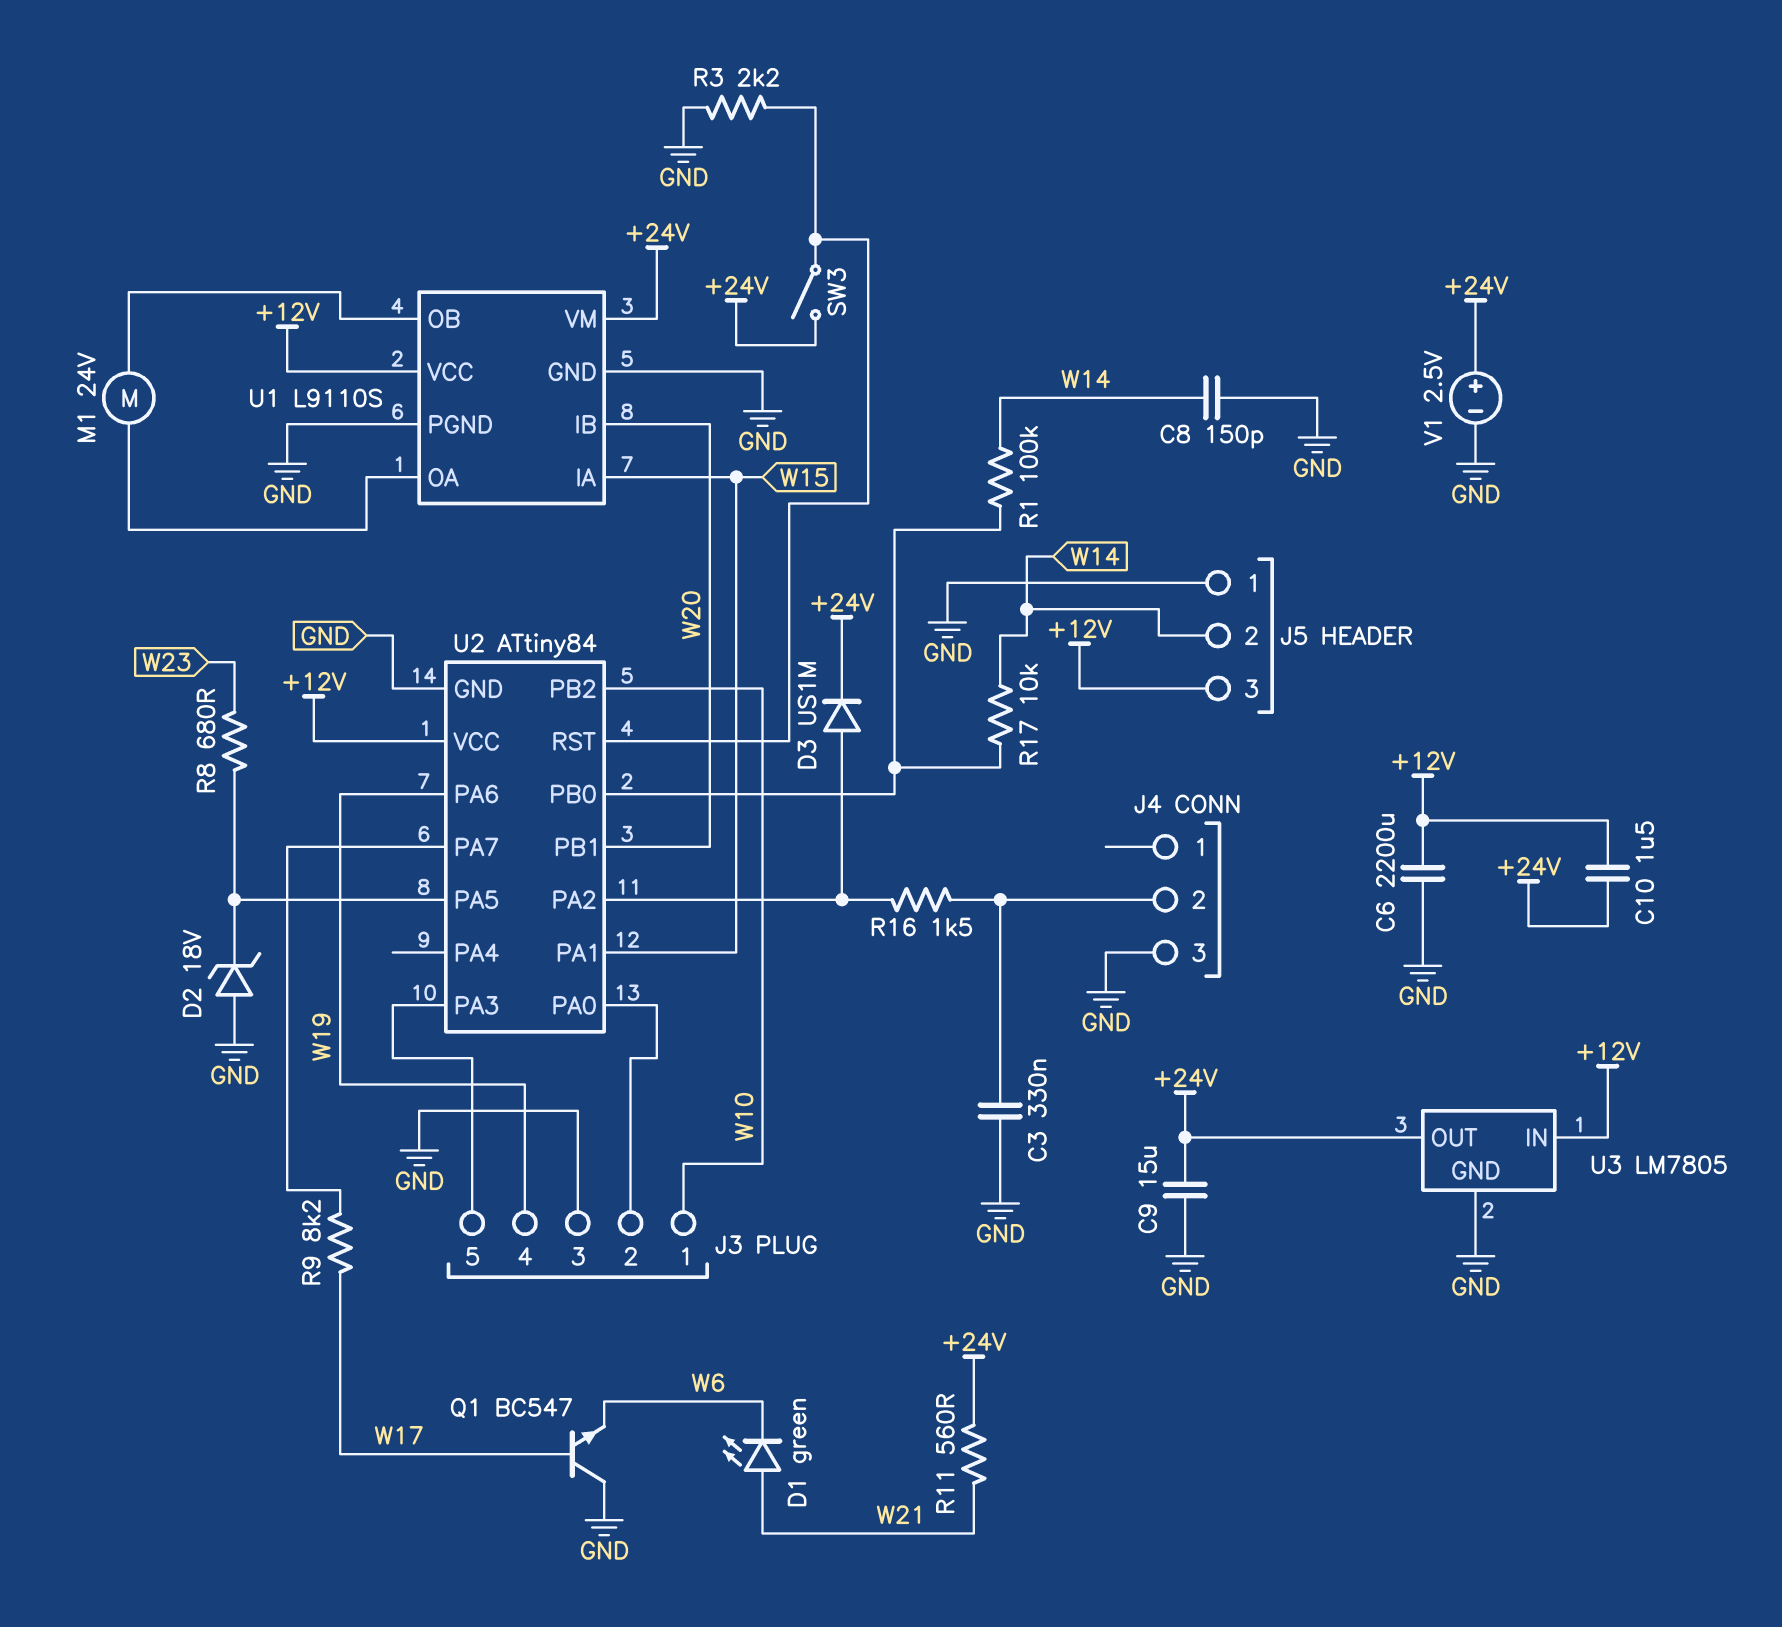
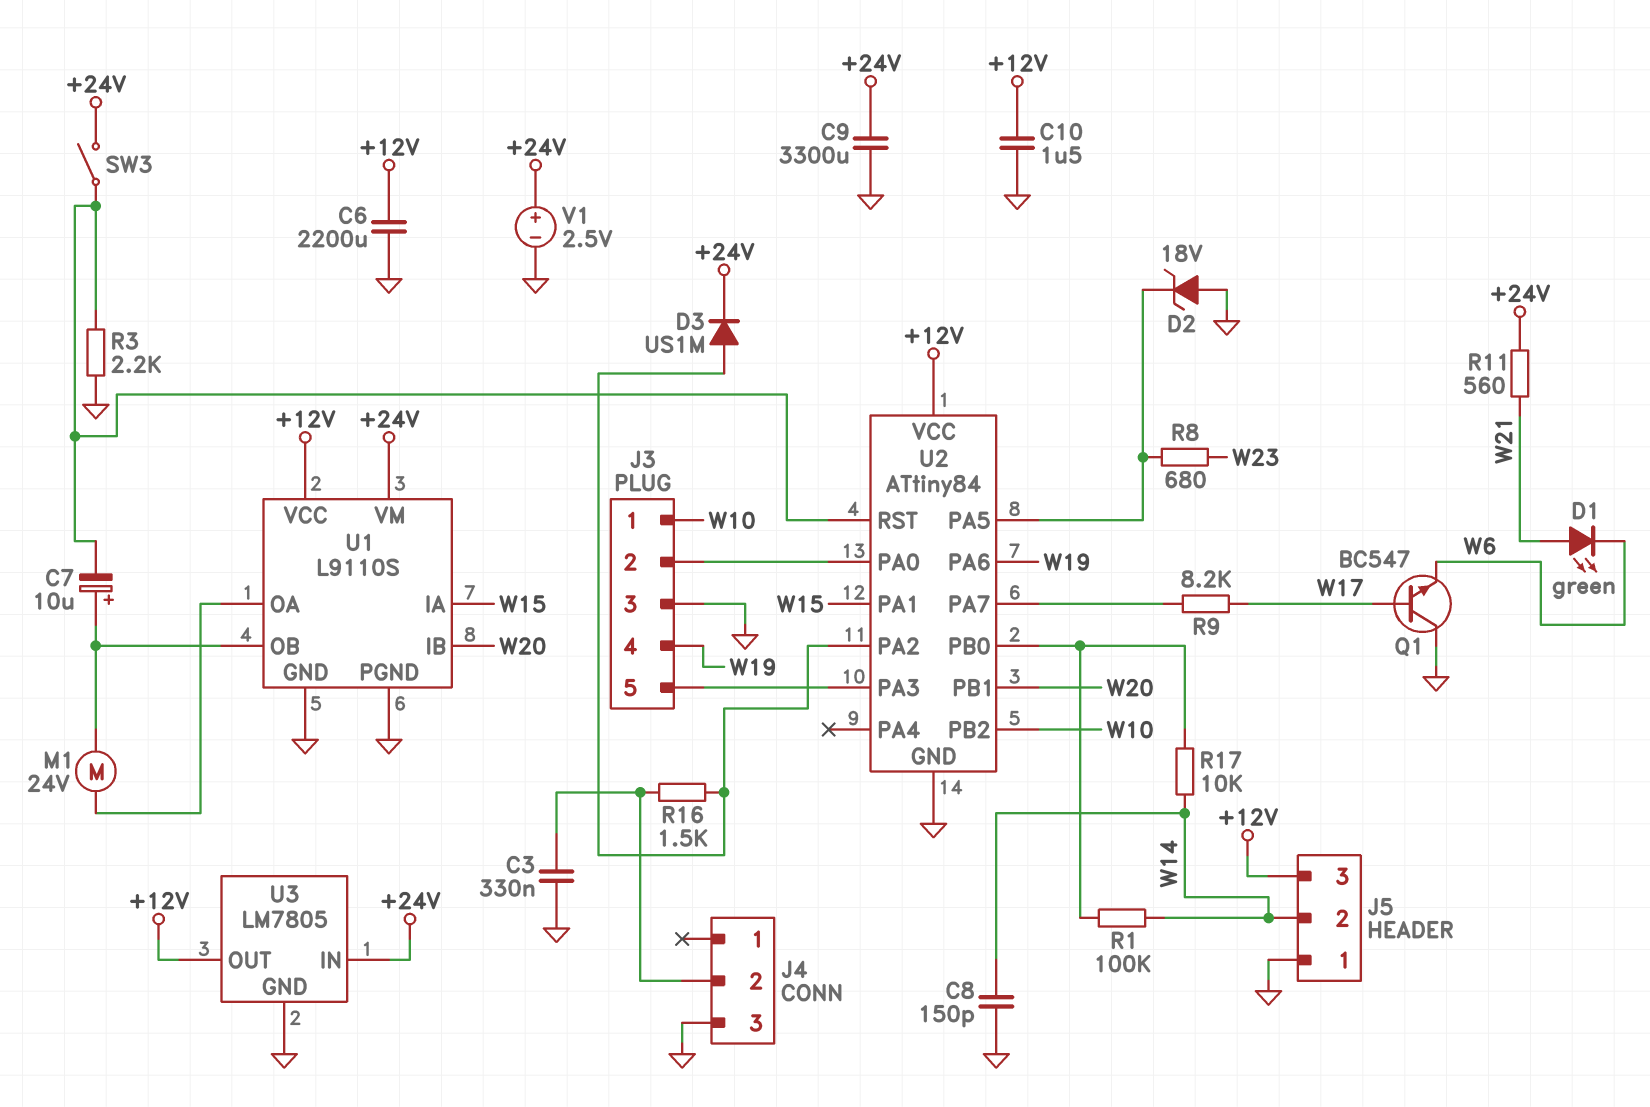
C7: none -> 10uF (plus U1/OB, minus U2/RST)
C9: 15uF (+24V, GND) -> 3300uF (+24V, GND)
C10: 1.5uF (+12V, +24V) -> 1.5uF (+12V, GND)
U3 pin IN: +12V -> +24V
U3 pin OUT: +24V -> +12V

